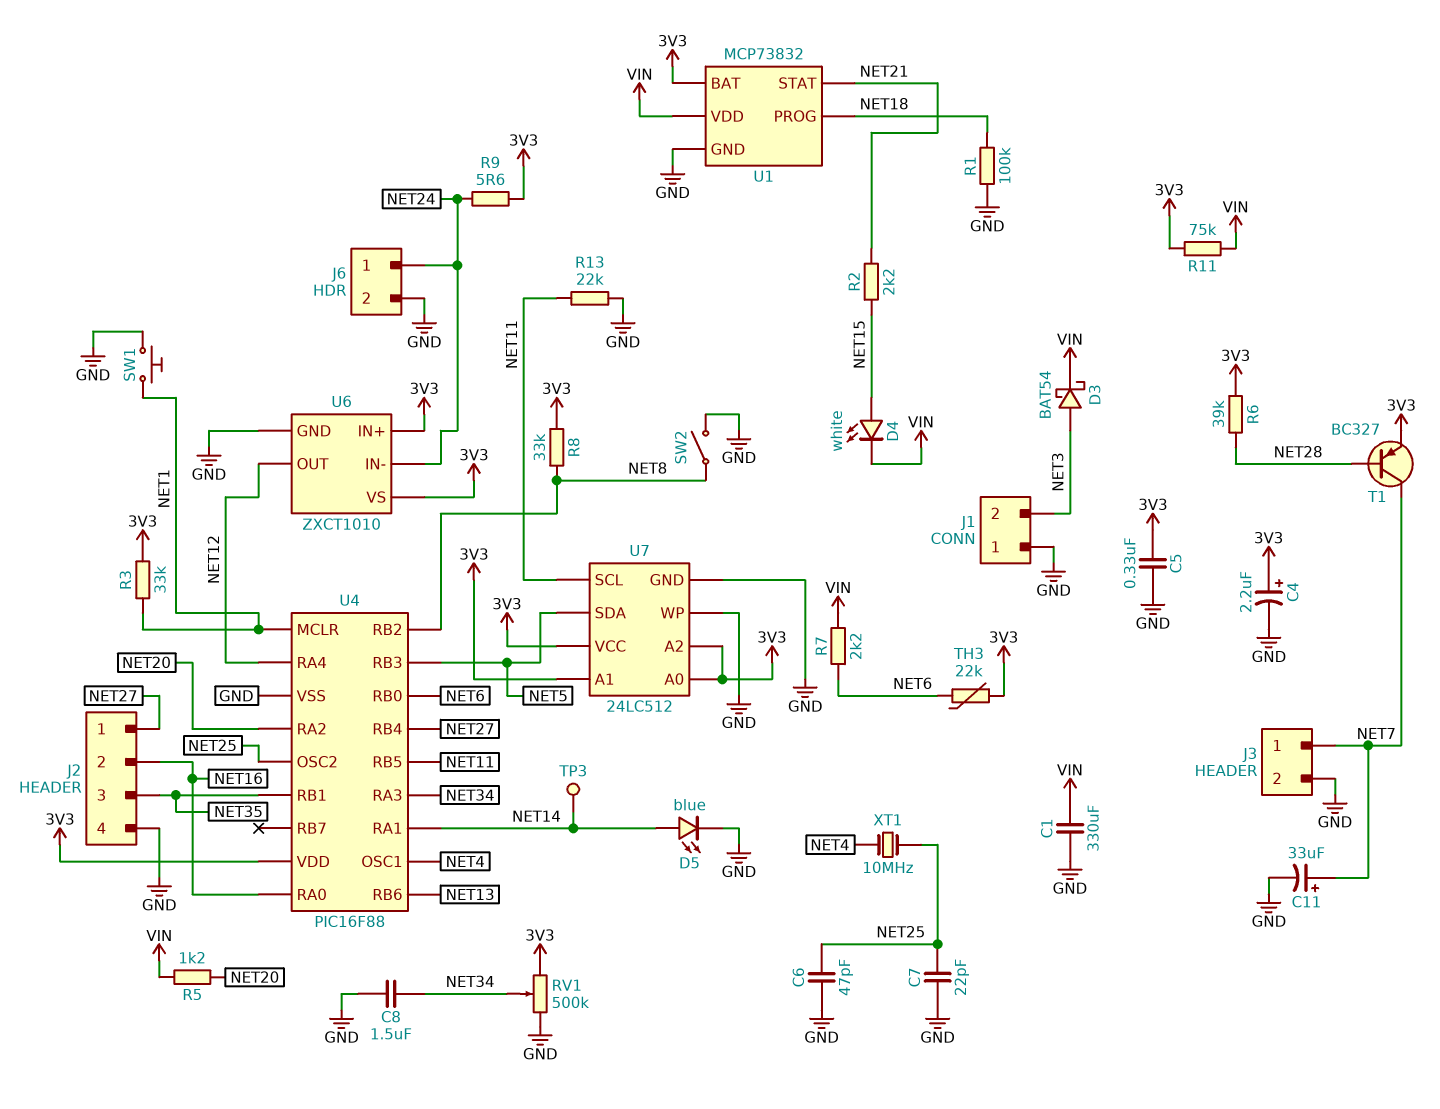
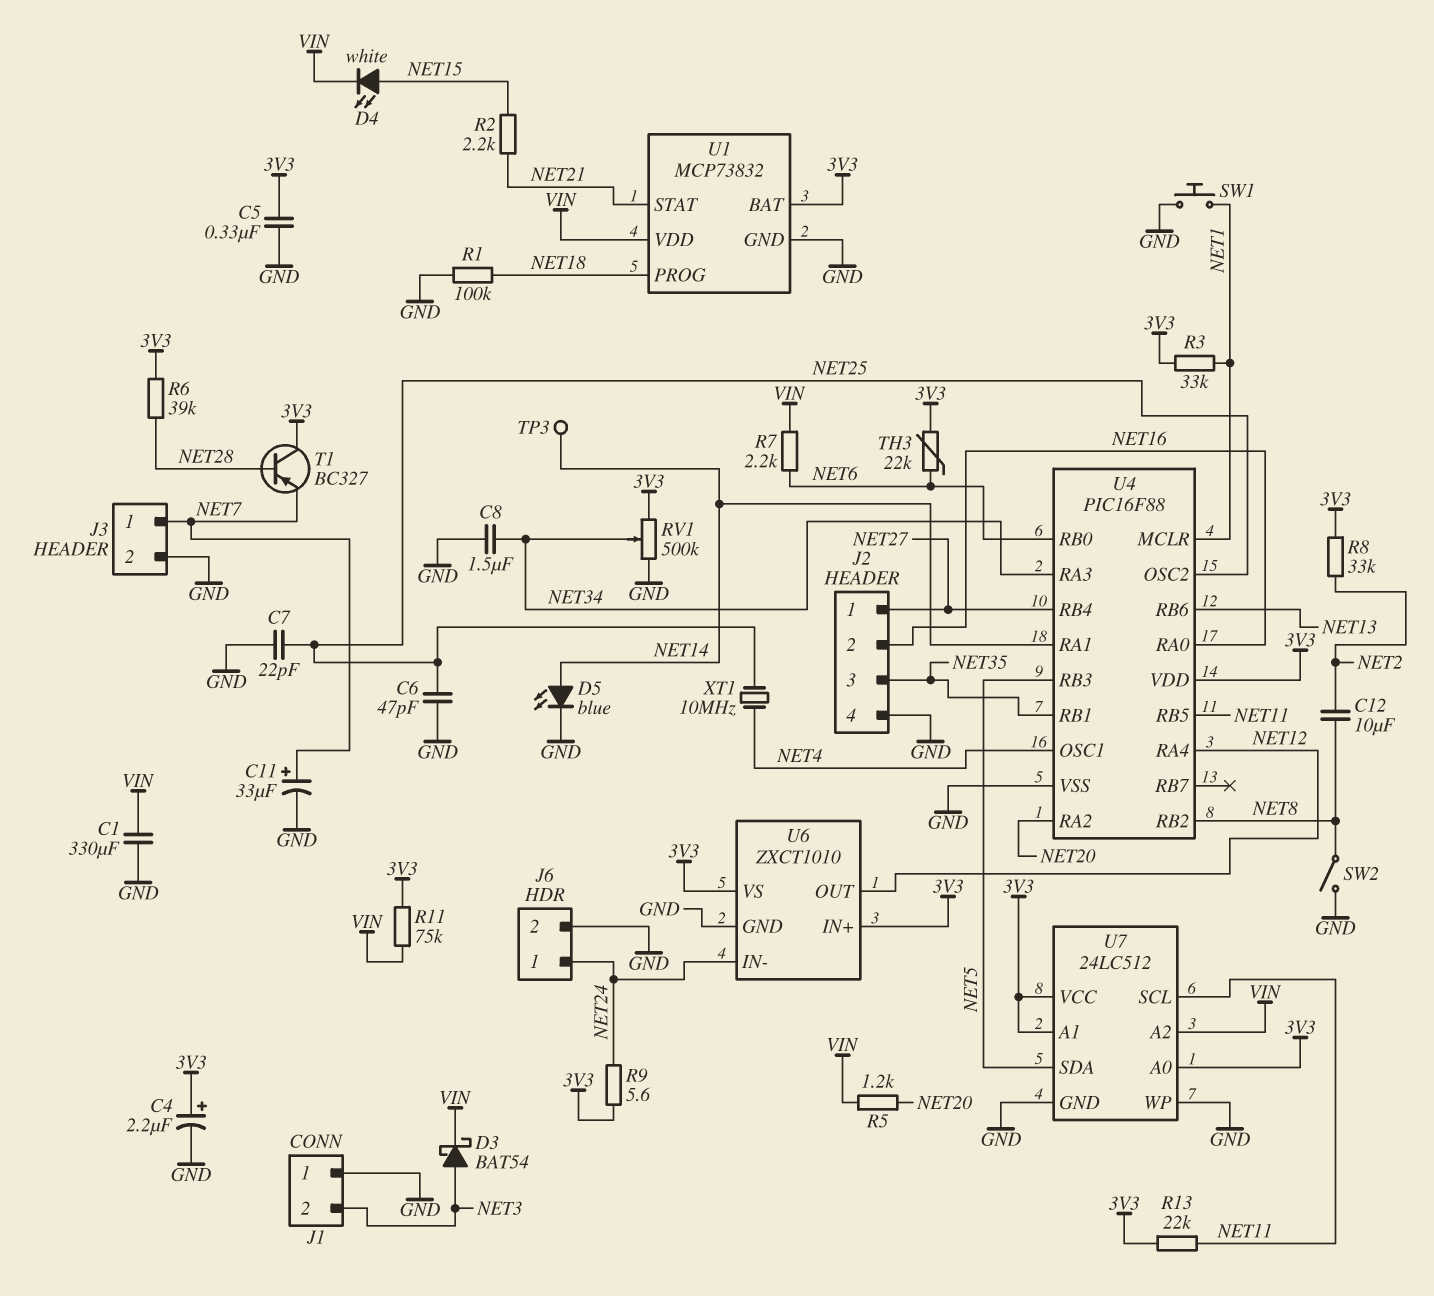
C12: none -> 10uF (NET2, NET8)
R8: 33k (3V3, NET8) -> 33k (3V3, NET2)
R13: 22k (GND, NET11) -> 22k (3V3, NET11)
T1: PNP BC327 (B NET28, C NET7, E 3V3) -> PNP BC327 (B NET28, C 3V3, E NET7)
U7 pin A2: 3V3 -> VIN

